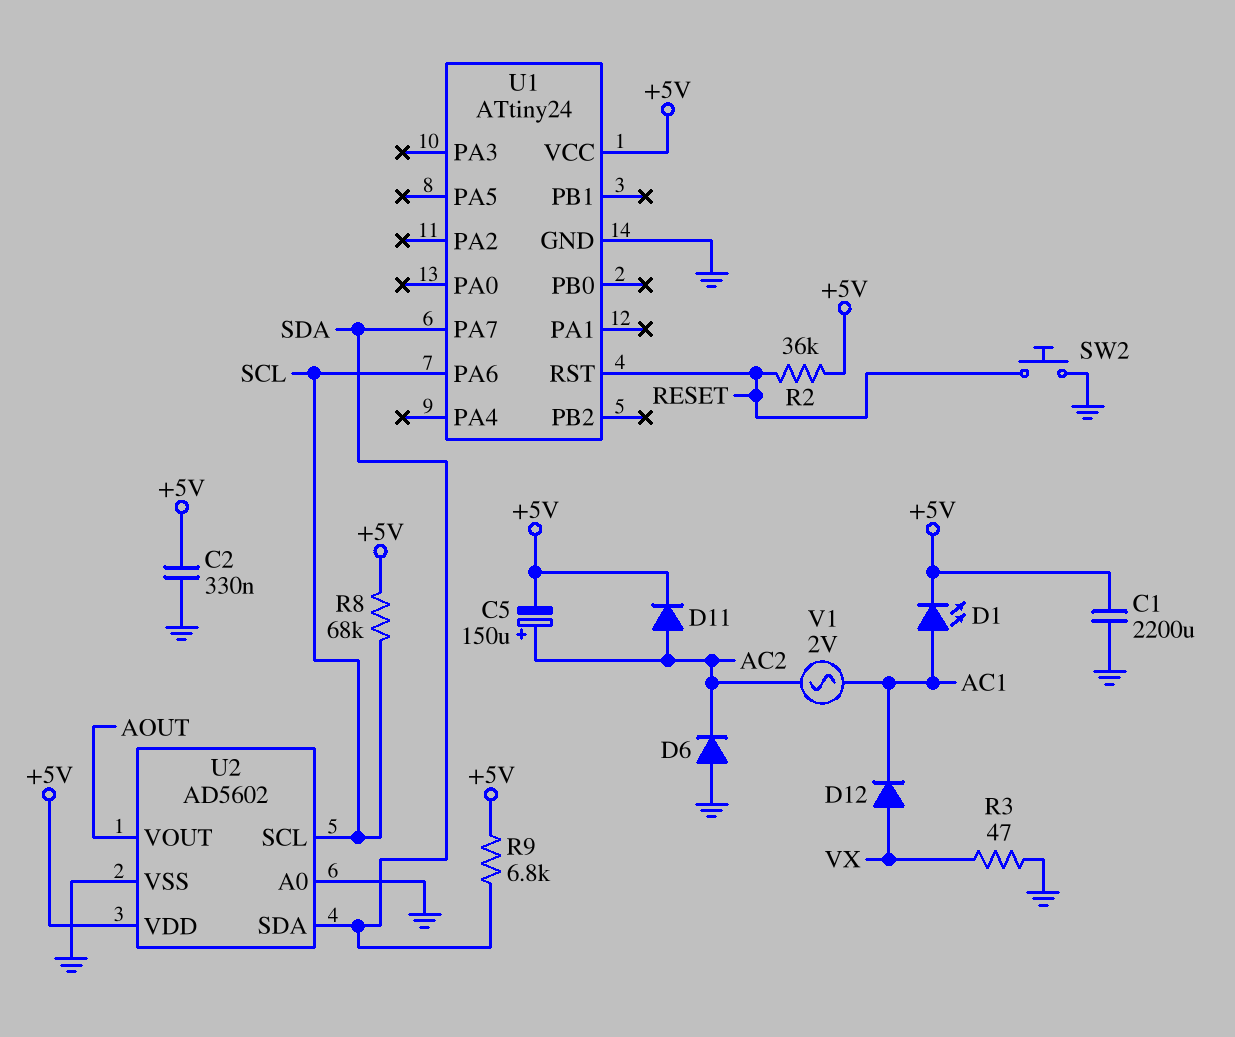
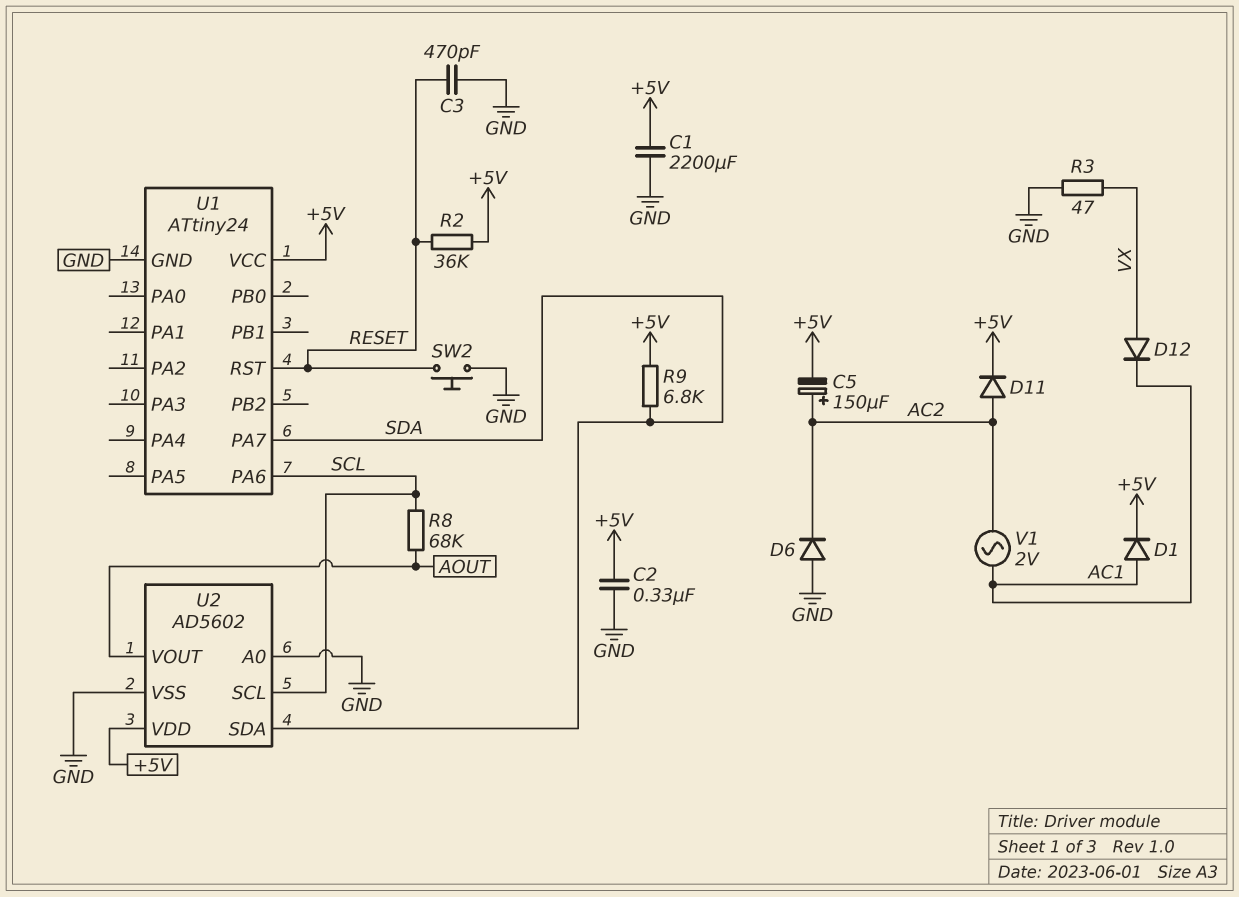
C3: none -> 470pF (GND, RESET)
D1: LED (A AC1, K +5V) -> diode (A AC1, K +5V)
R8: 68k (+5V, SCL) -> 68k (AOUT, SCL)

